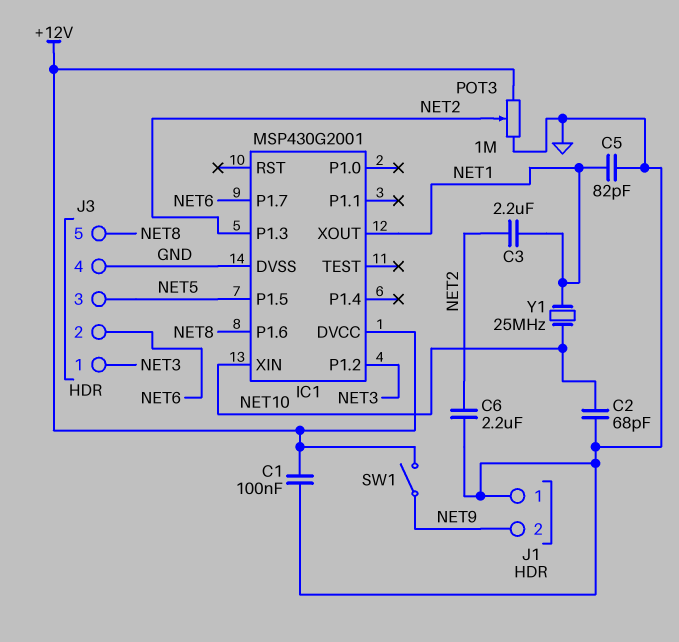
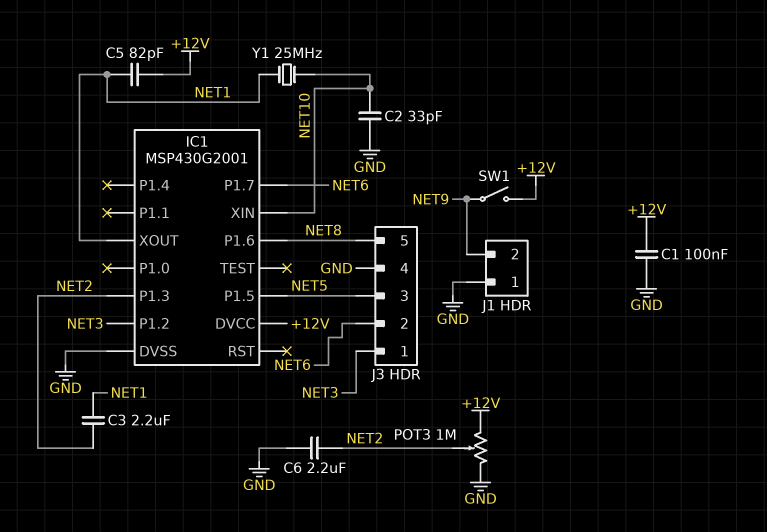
C2: 68pF (GND, NET10) -> 33pF (GND, NET10)
C5: 82pF (GND, NET1) -> 82pF (+12V, NET1)

